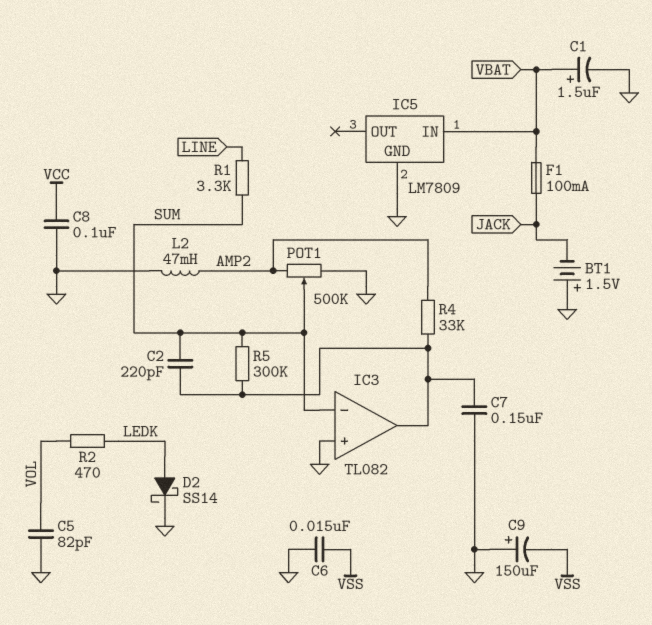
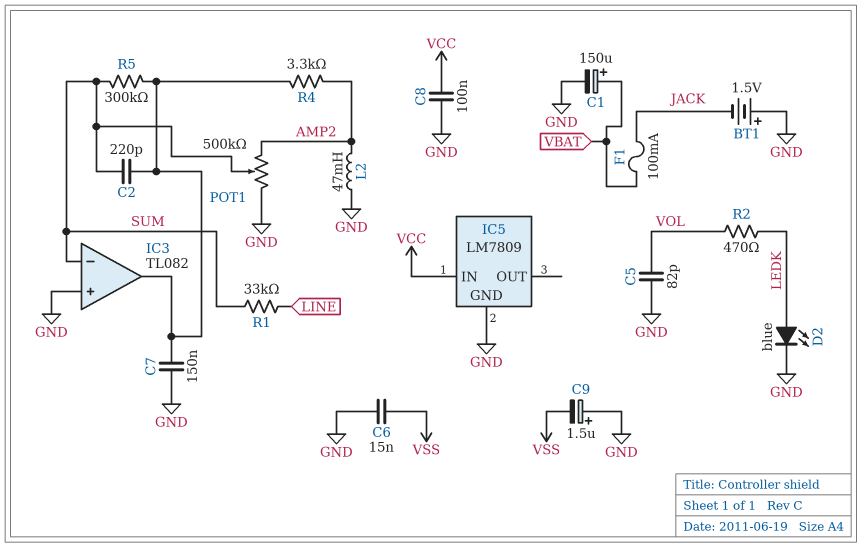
C1: 1.5uF (plus VBAT, minus GND) -> 150uF (plus VBAT, minus GND)
C9: 150uF (plus GND, minus VSS) -> 1.5uF (plus GND, minus VSS)
D2: schottky SS14 (A LEDK, K GND) -> LED blue (A LEDK, K GND)
IC5 pin IN: VBAT -> VCC
R1: 3.3k (LINE, SUM) -> 33k (LINE, SUM)
R4: 33k (AMP2, IC3/out) -> 3.3k (AMP2, IC3/out)

